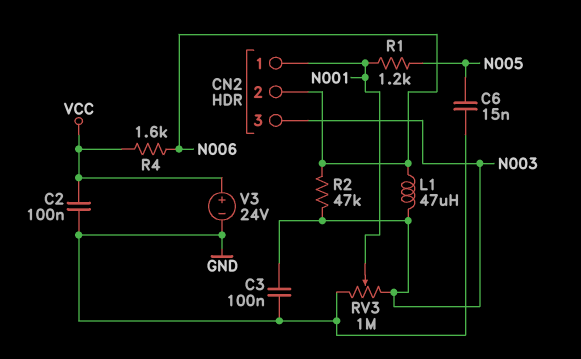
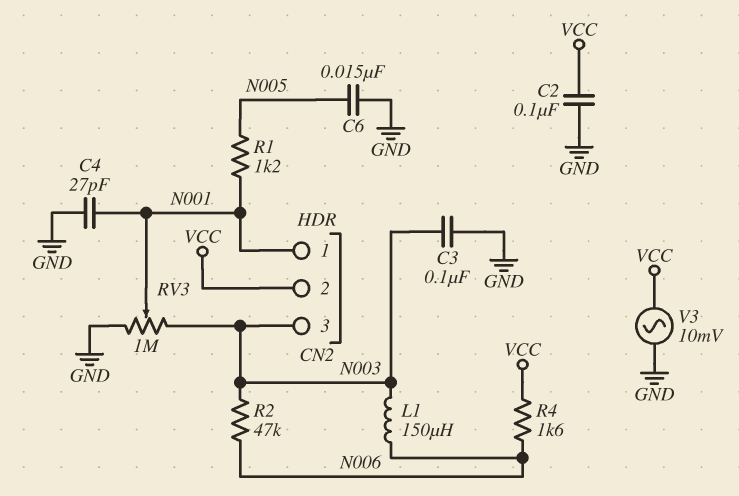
C4: none -> 27pF (GND, N001)
CN2 pin 2: N006 -> VCC
L1: 47uH (N003, N006) -> 150uH (N003, N006)
V3: 24V (plus VCC, minus GND) -> AC 10mV (GND, VCC)

